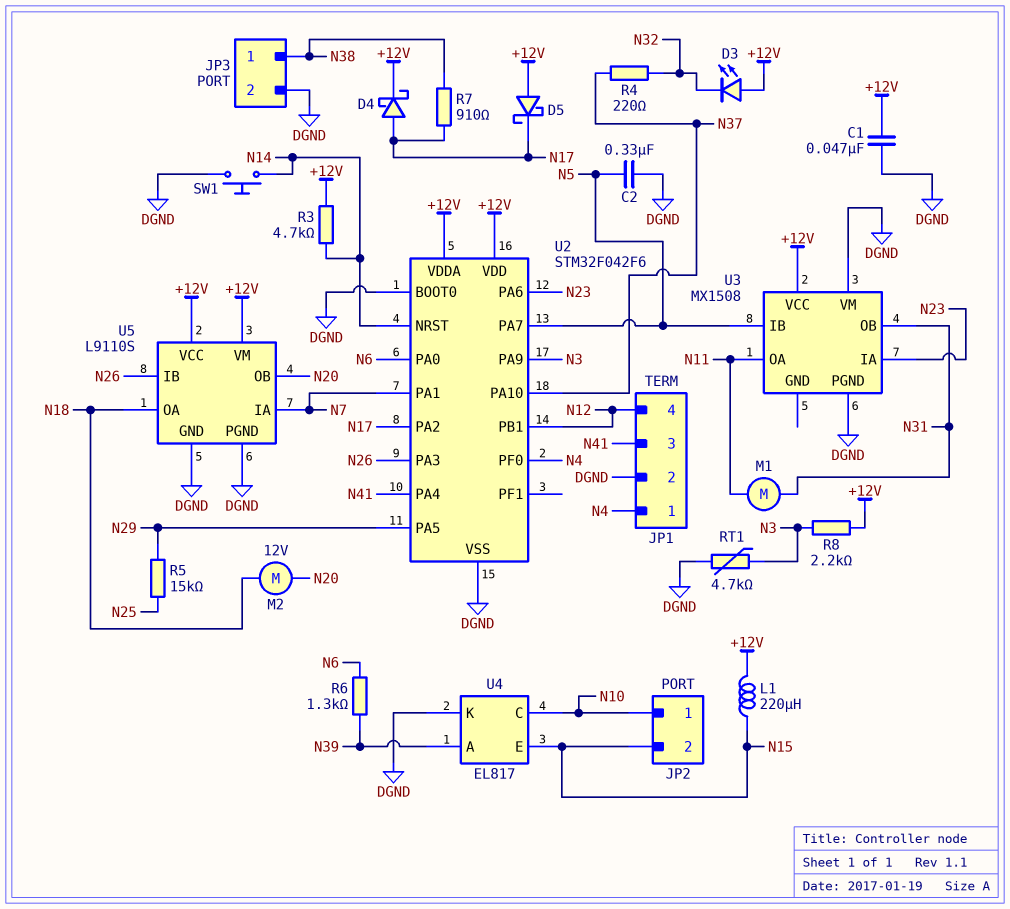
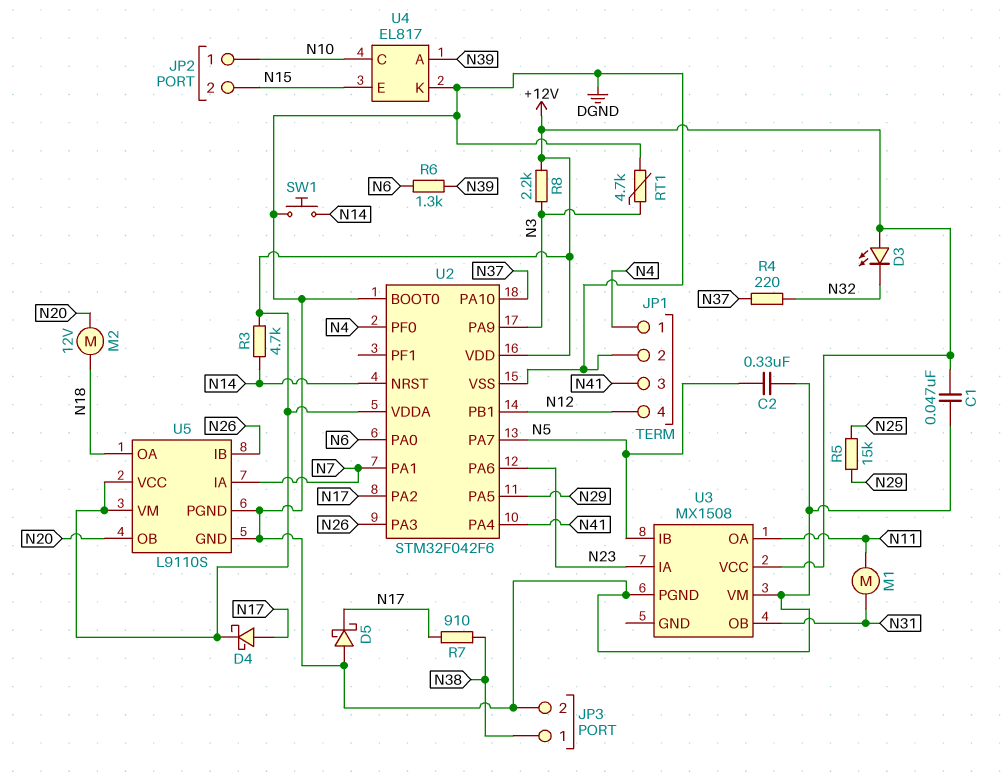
D5: schottky (A +12V, K N17) -> schottky (A DGND, K N17)
L1: 220uH (+12V, N15) -> none

